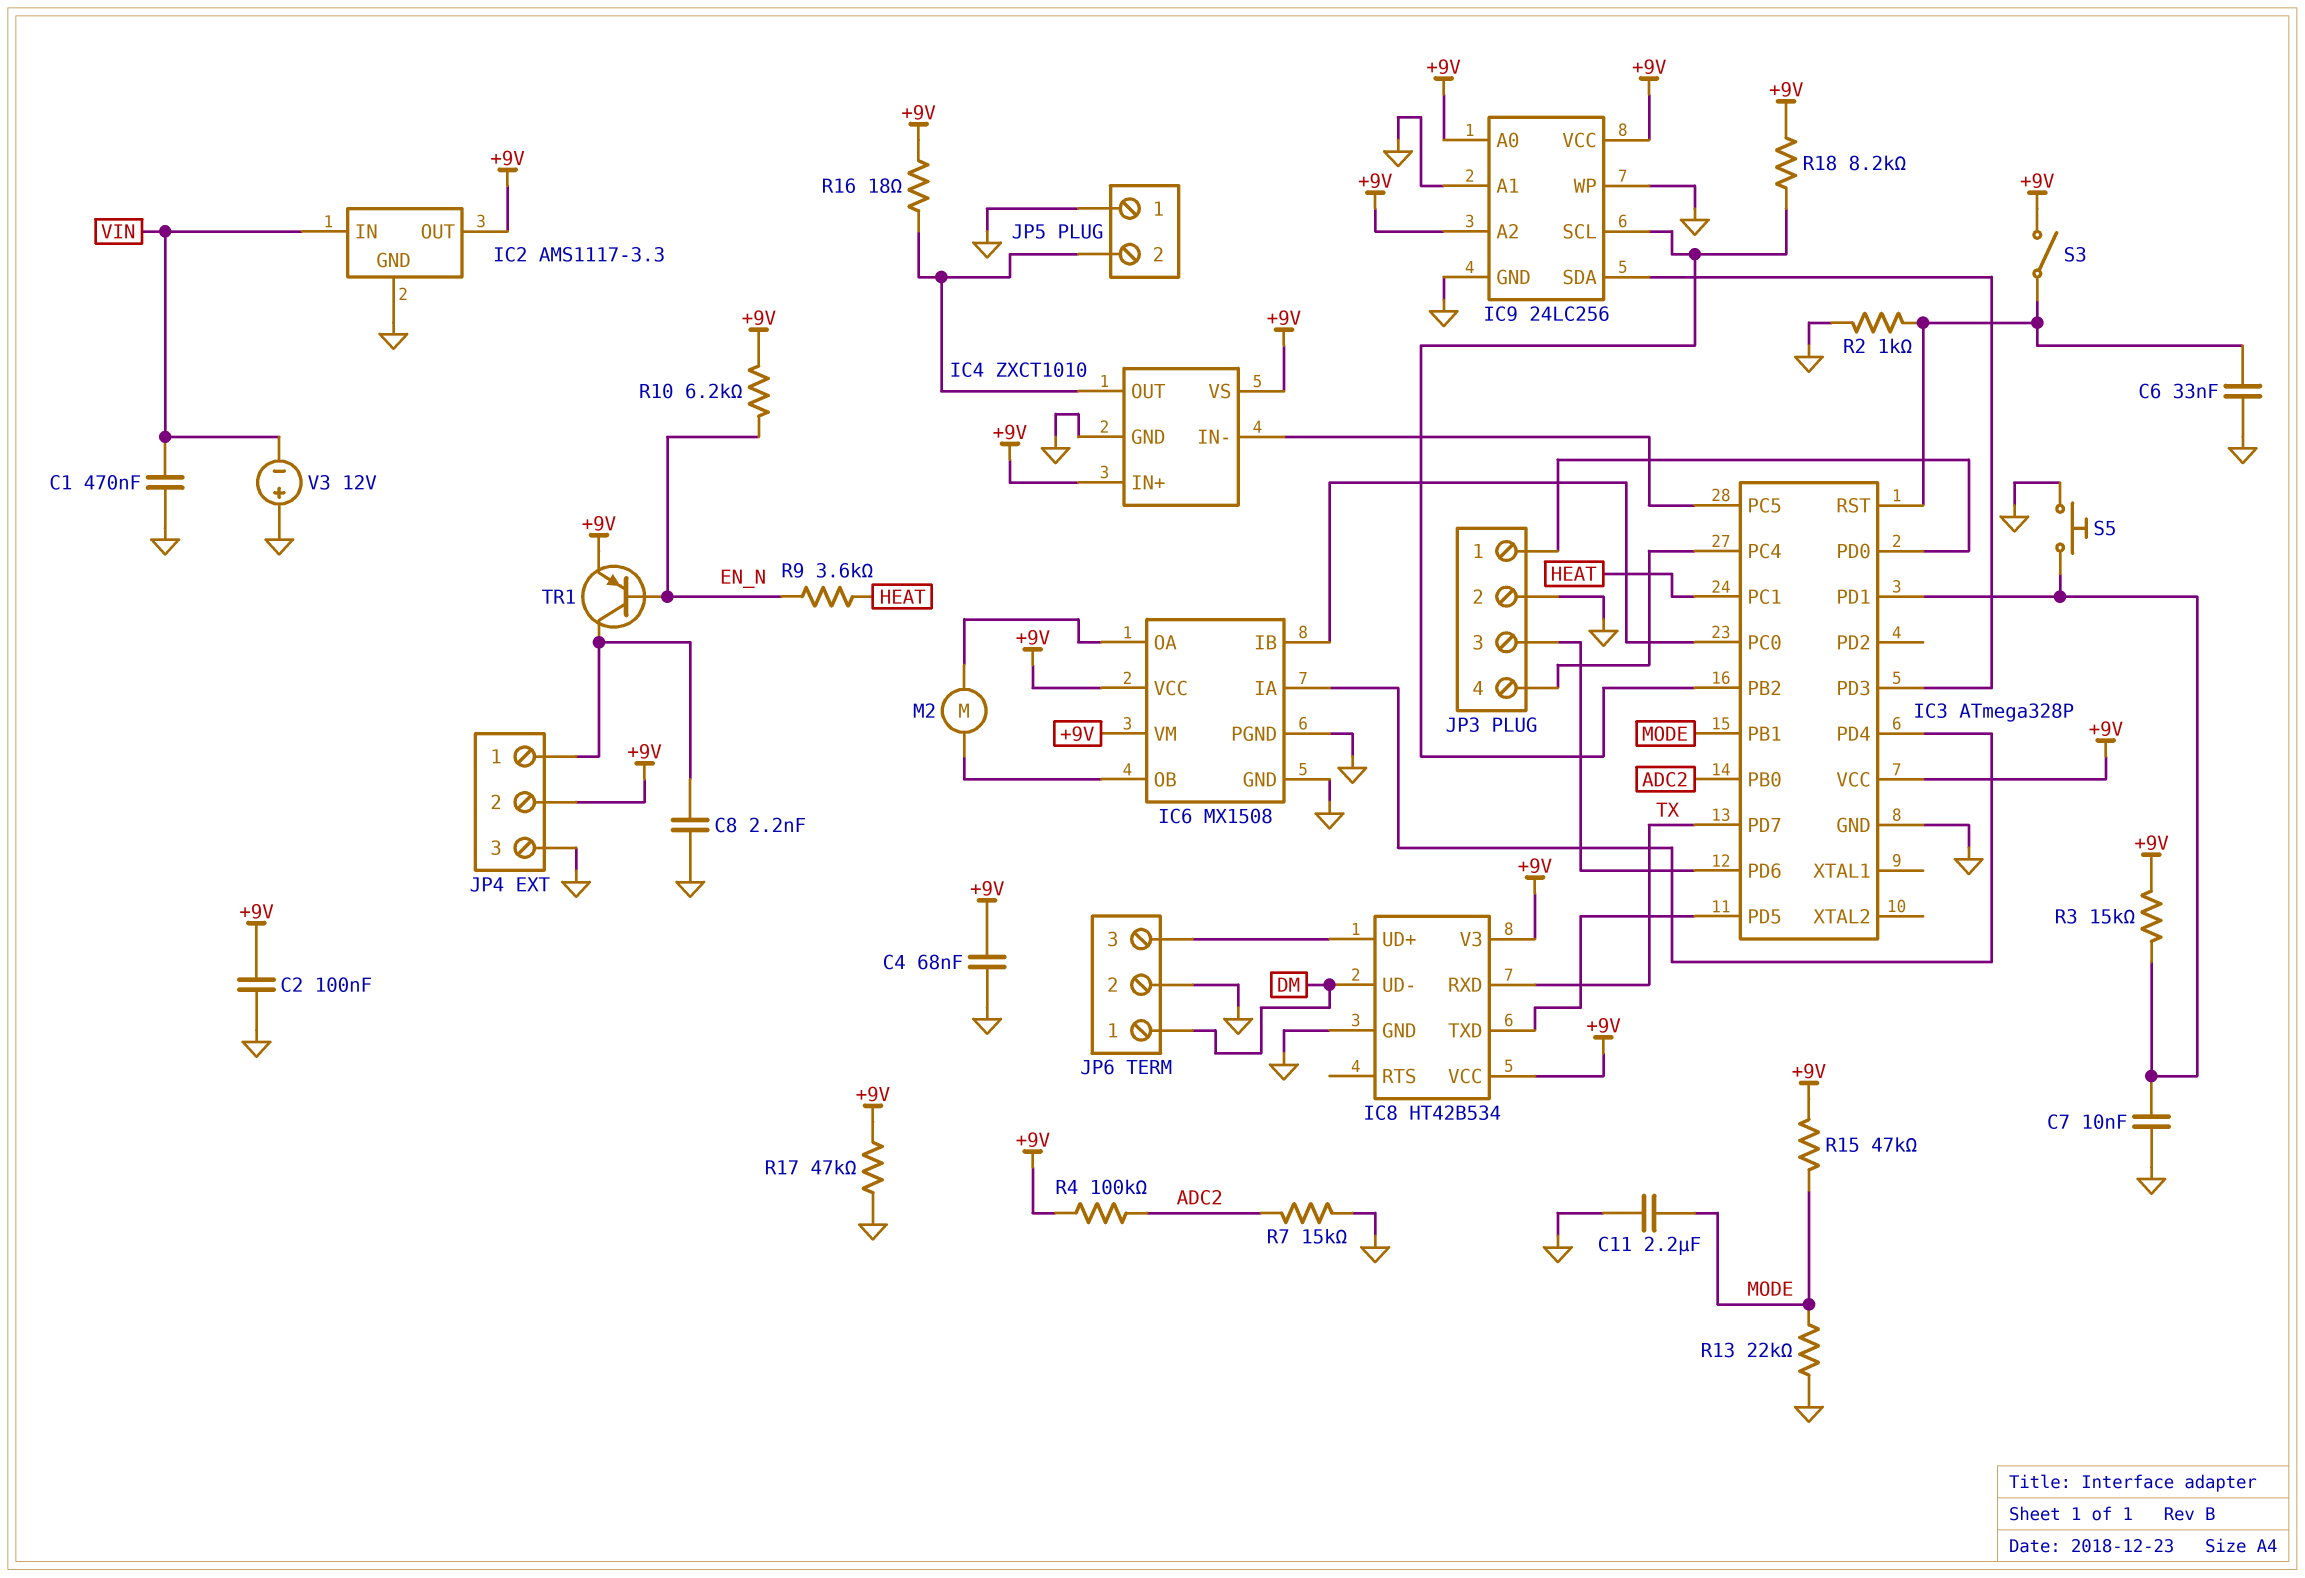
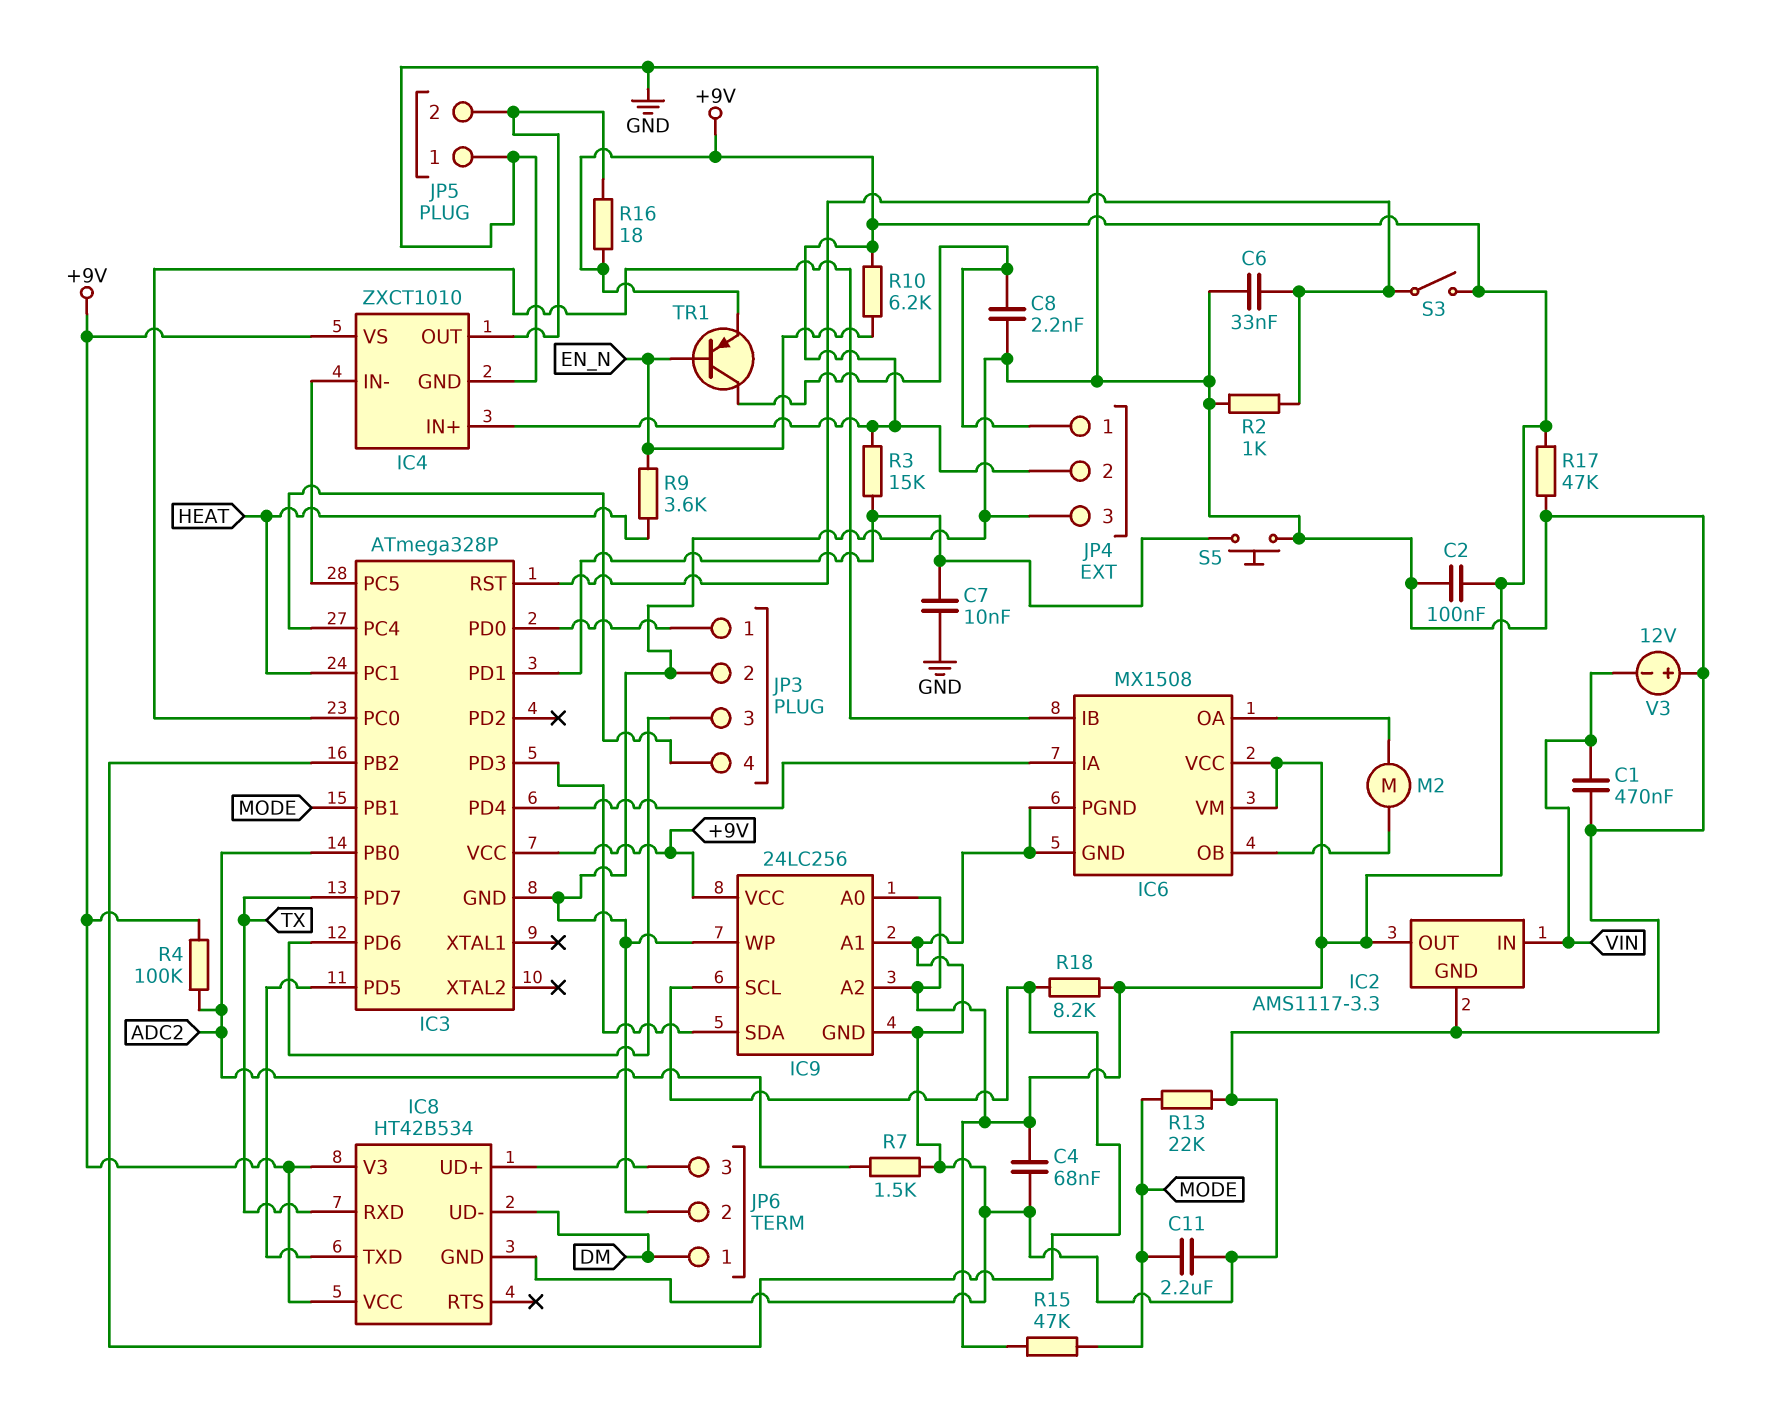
R7: 15k (ADC2, GND) -> 1.5k (ADC2, GND)

